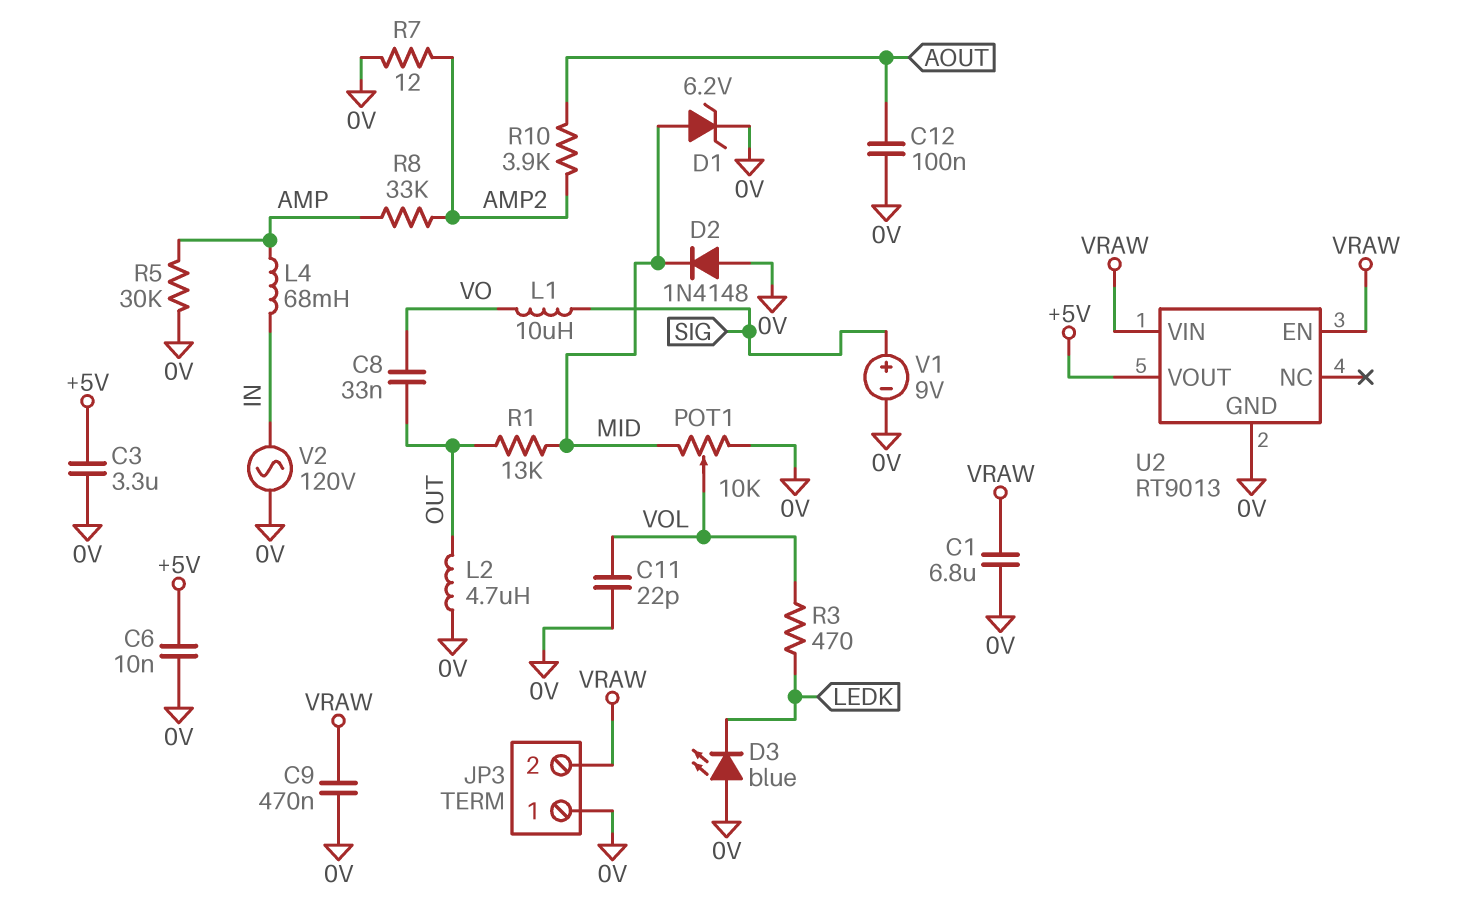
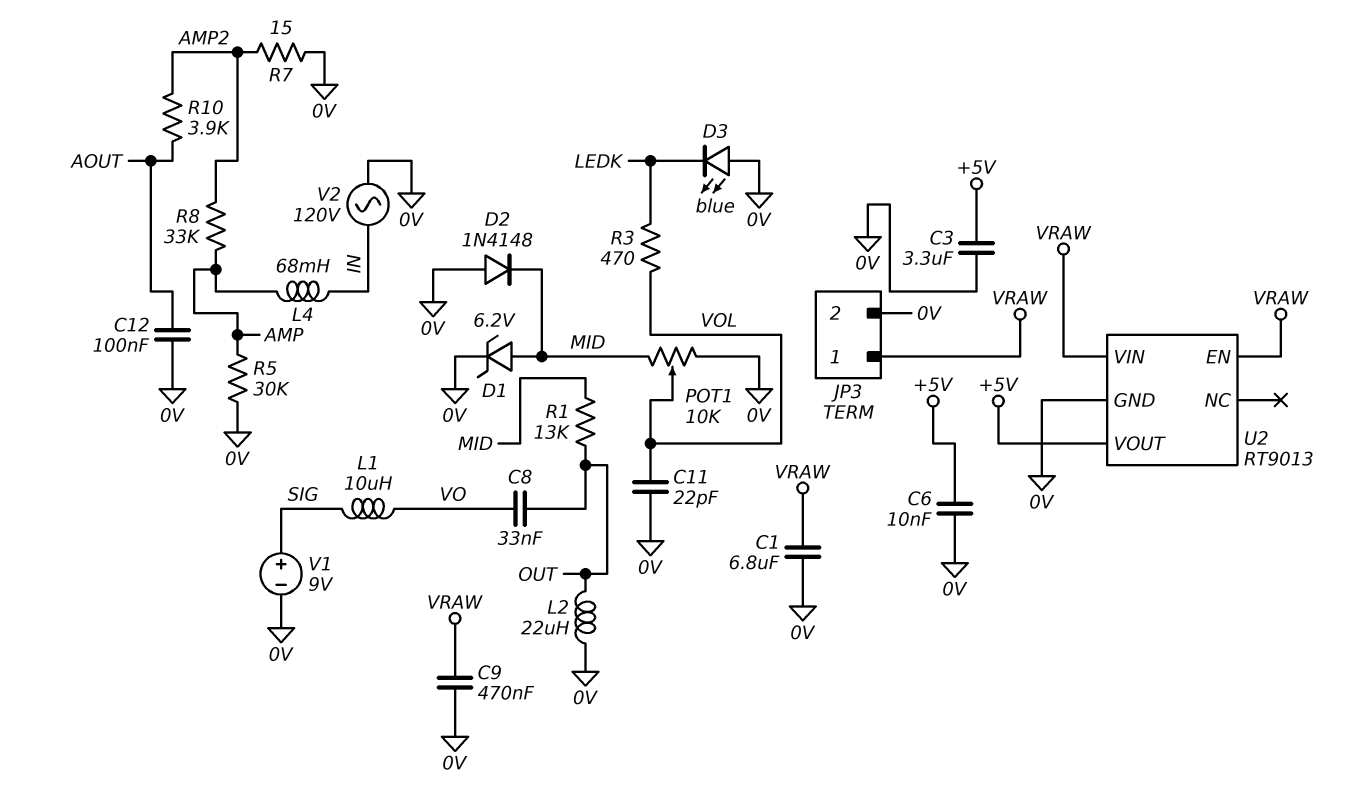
JP3 pin 1: 0V -> VRAW
JP3 pin 2: VRAW -> 0V
L2: 4.7uH (0V, OUT) -> 22uH (0V, OUT)
R7: 12 (0V, AMP2) -> 15 (0V, AMP2)

